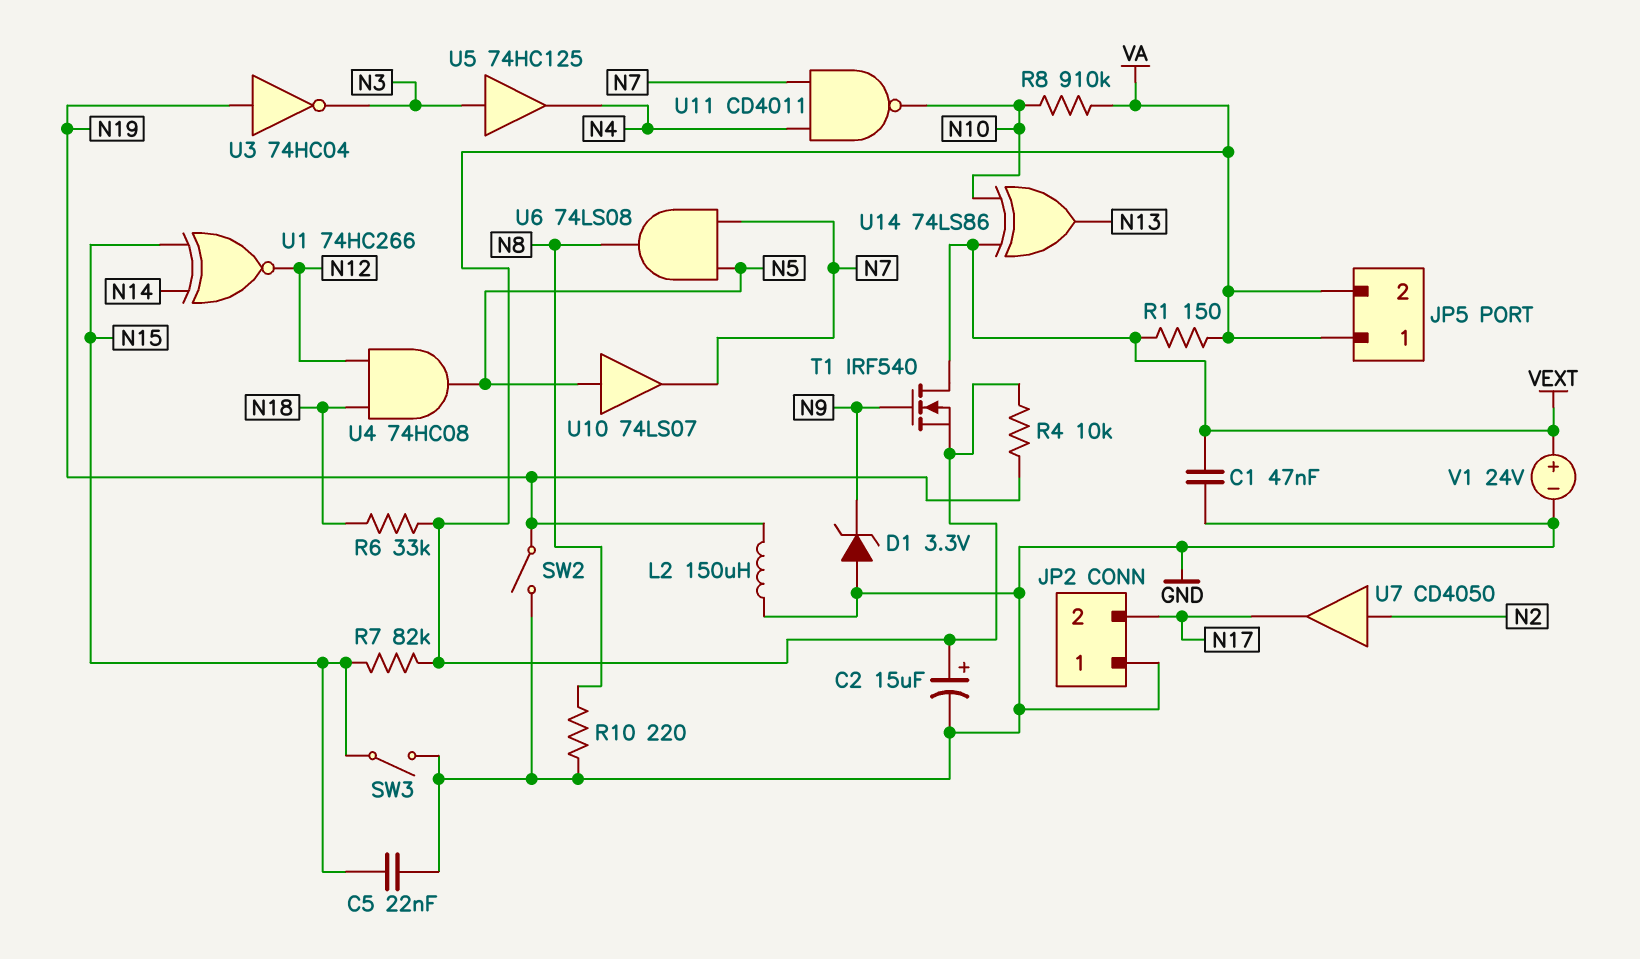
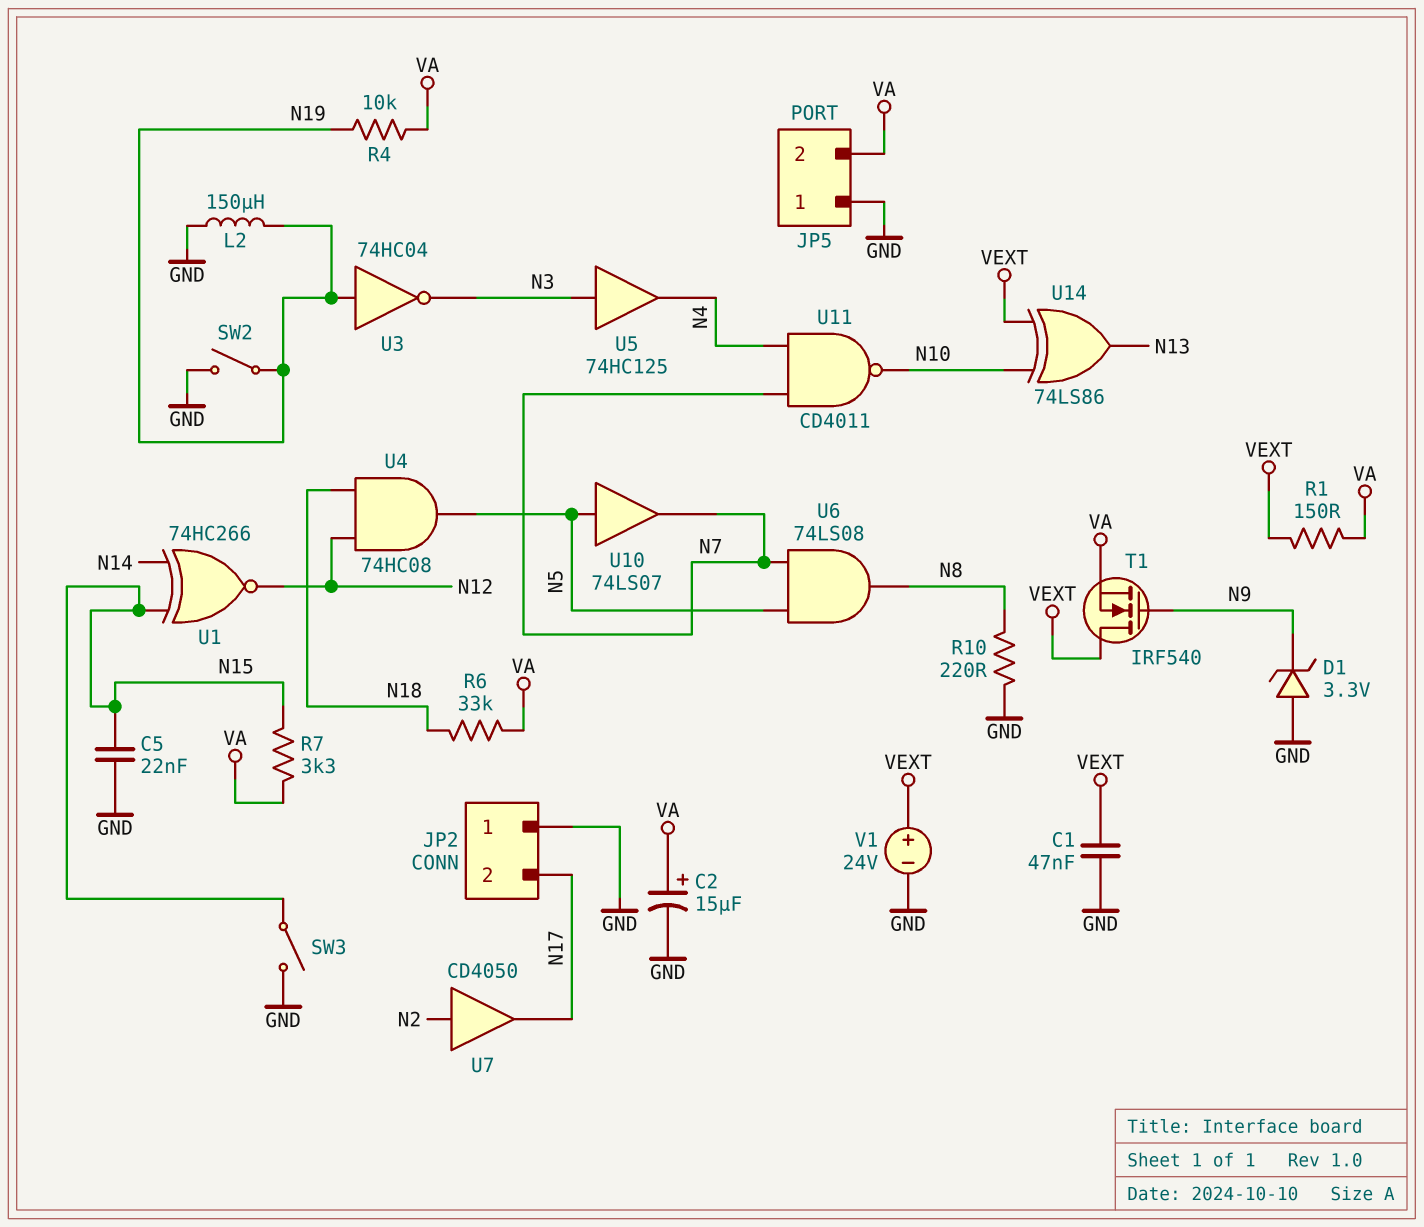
JP5 pin 1: VA -> GND
R7: 82k (N15, VA) -> 3.3k (N15, VA)
R8: 910k (N10, VA) -> none

